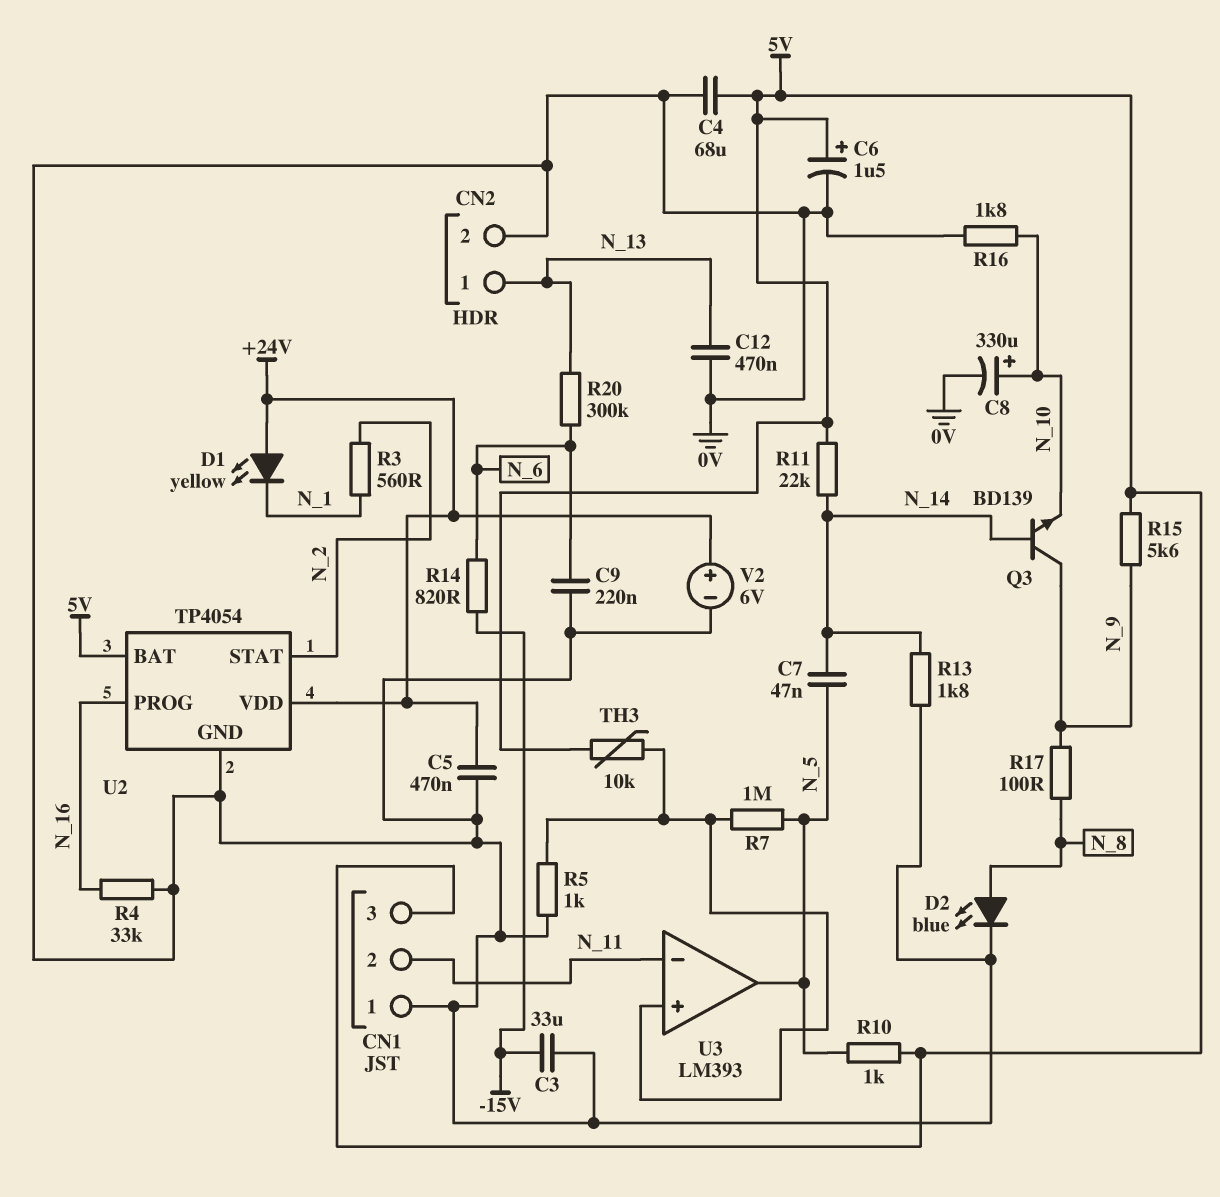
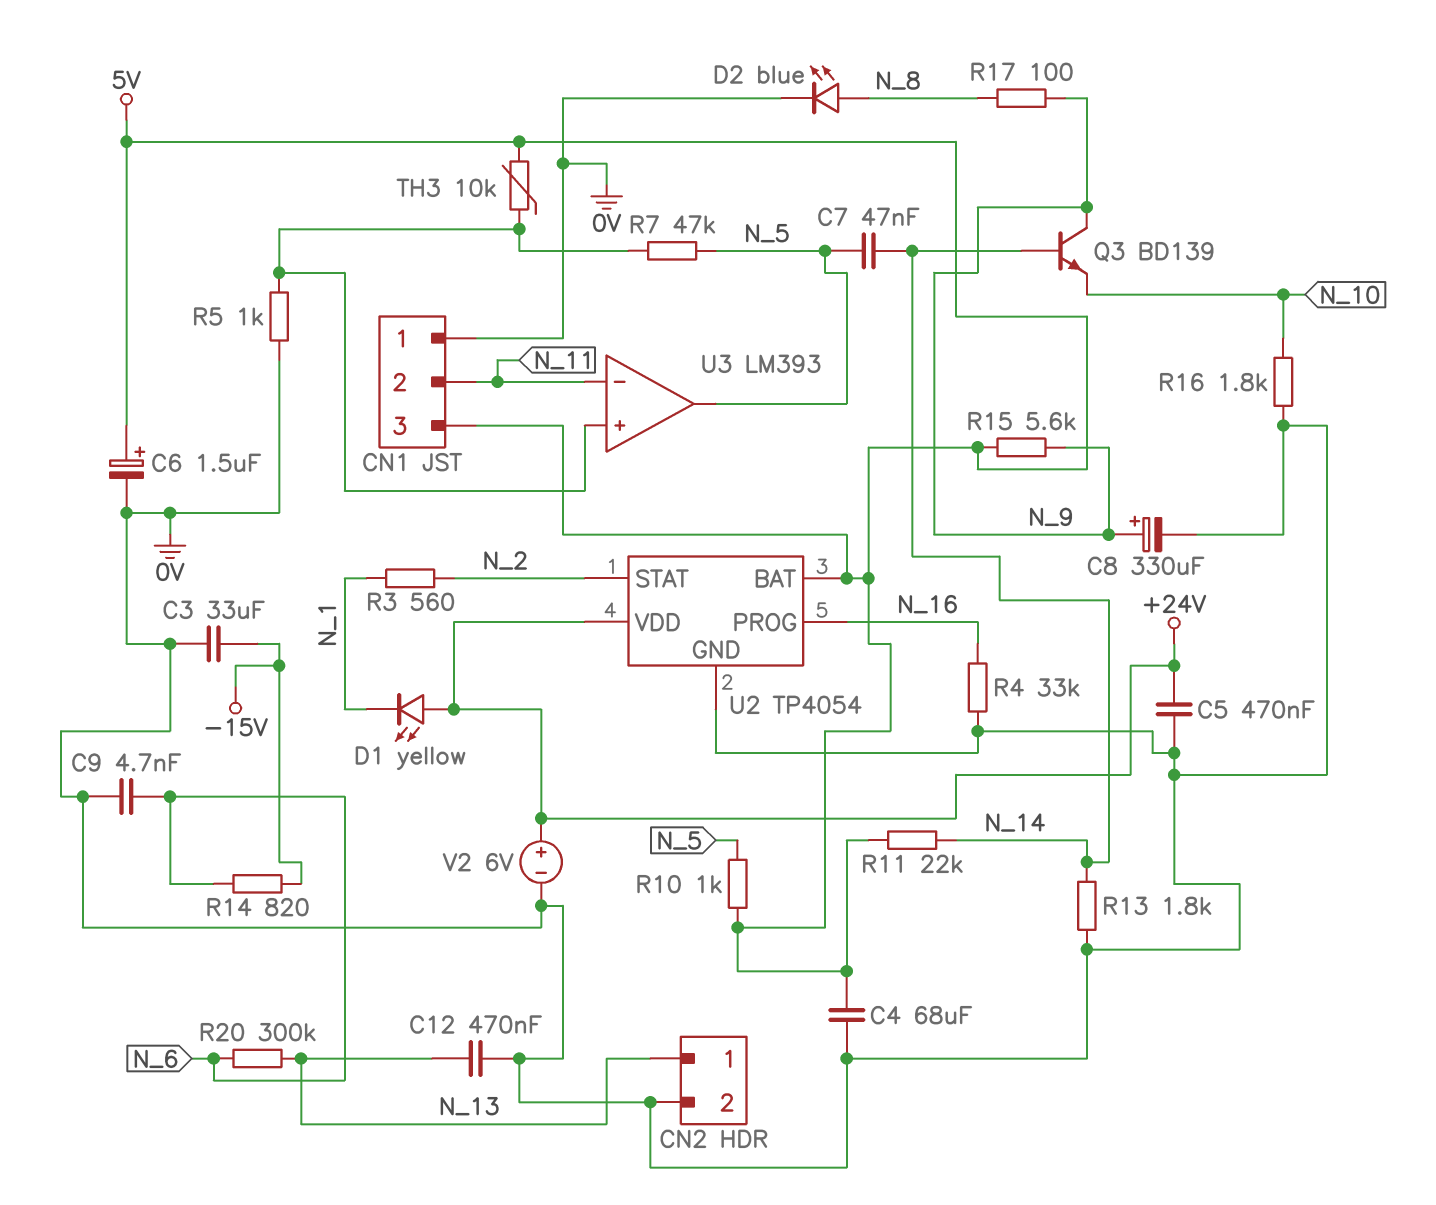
C8: 330uF (plus N_10, minus 0V) -> 330uF (plus N_9, minus 0V)
C9: 220nF (0V, N_6) -> 4.7nF (0V, N_6)
R7: 1M (N_5, U3/in+) -> 47k (N_5, U3/in+)

